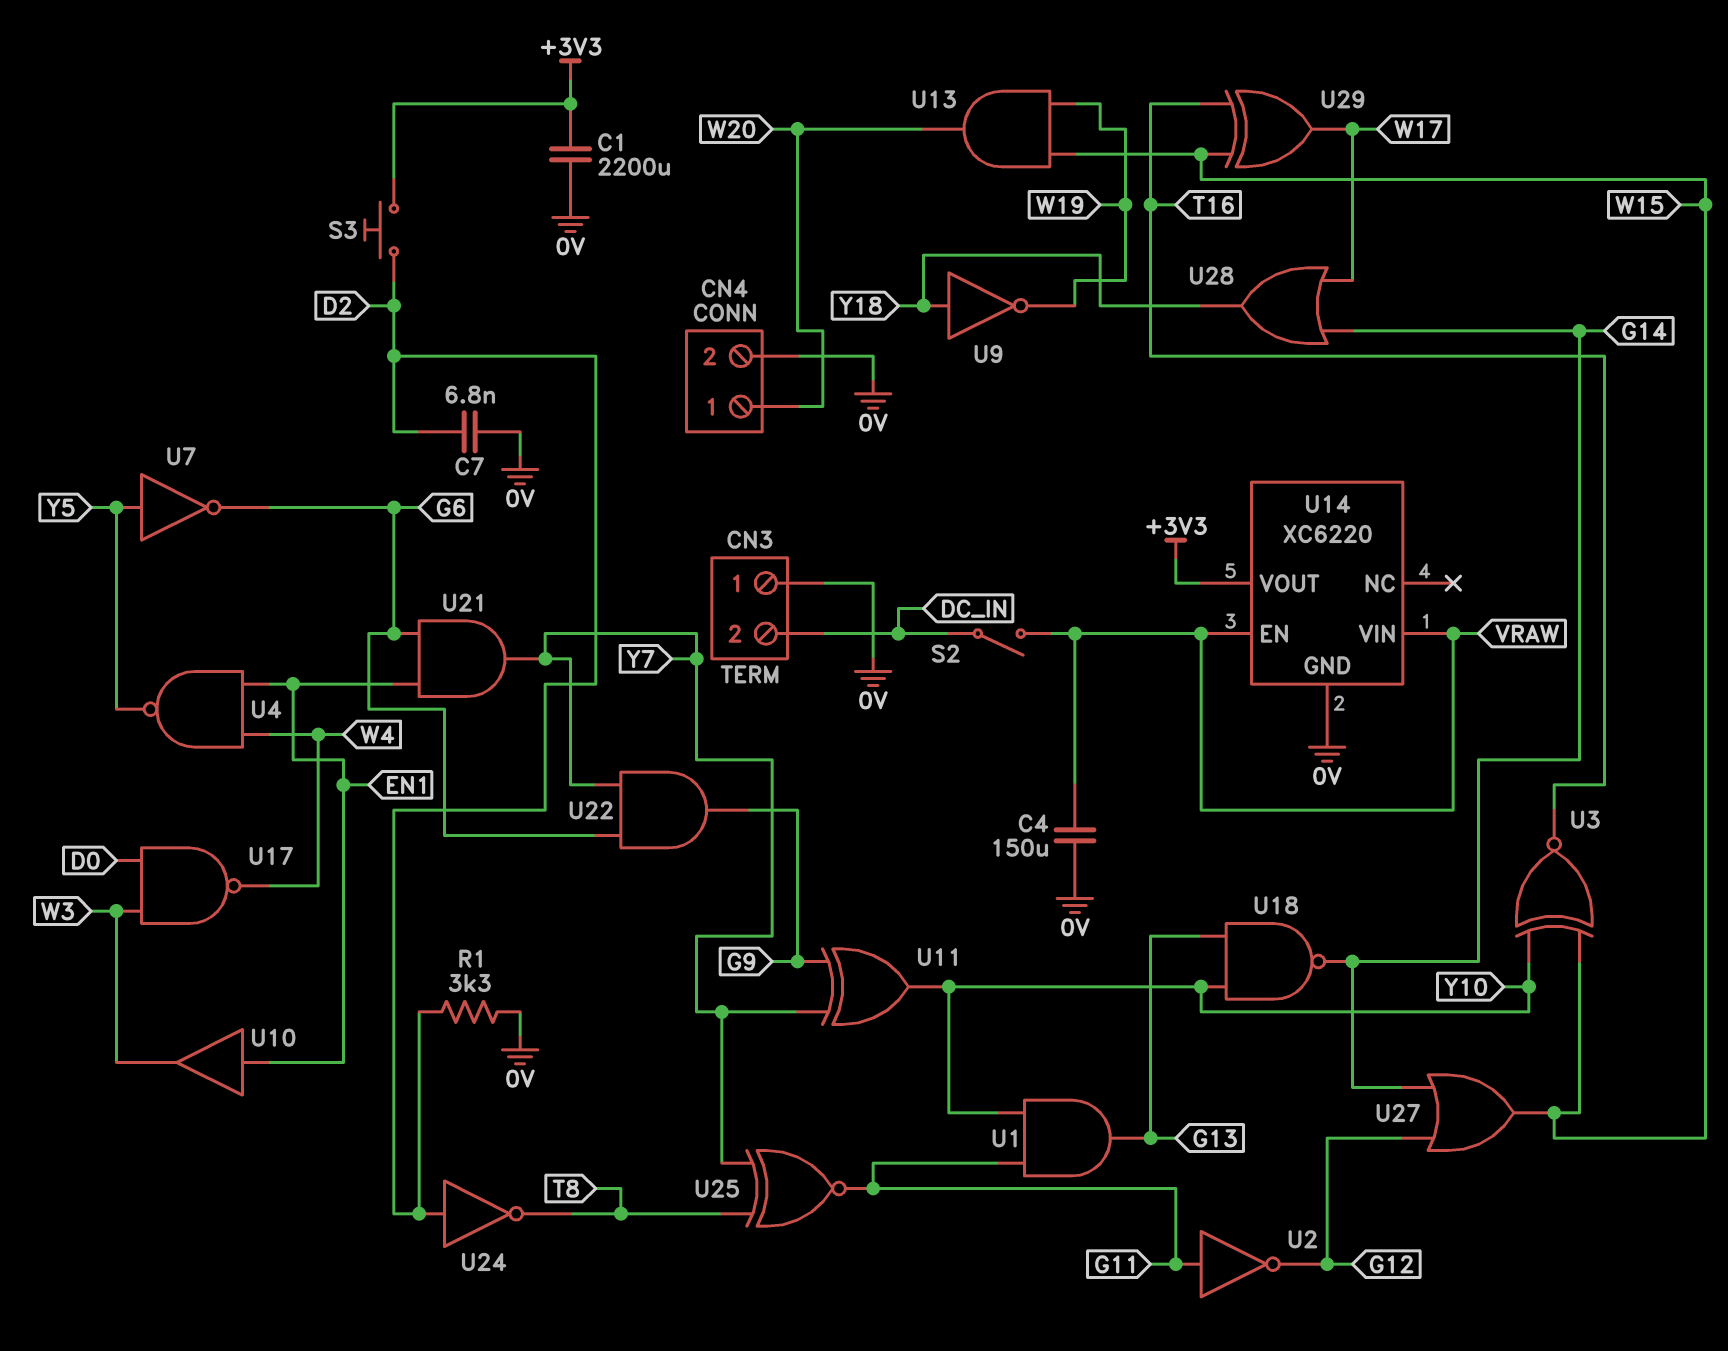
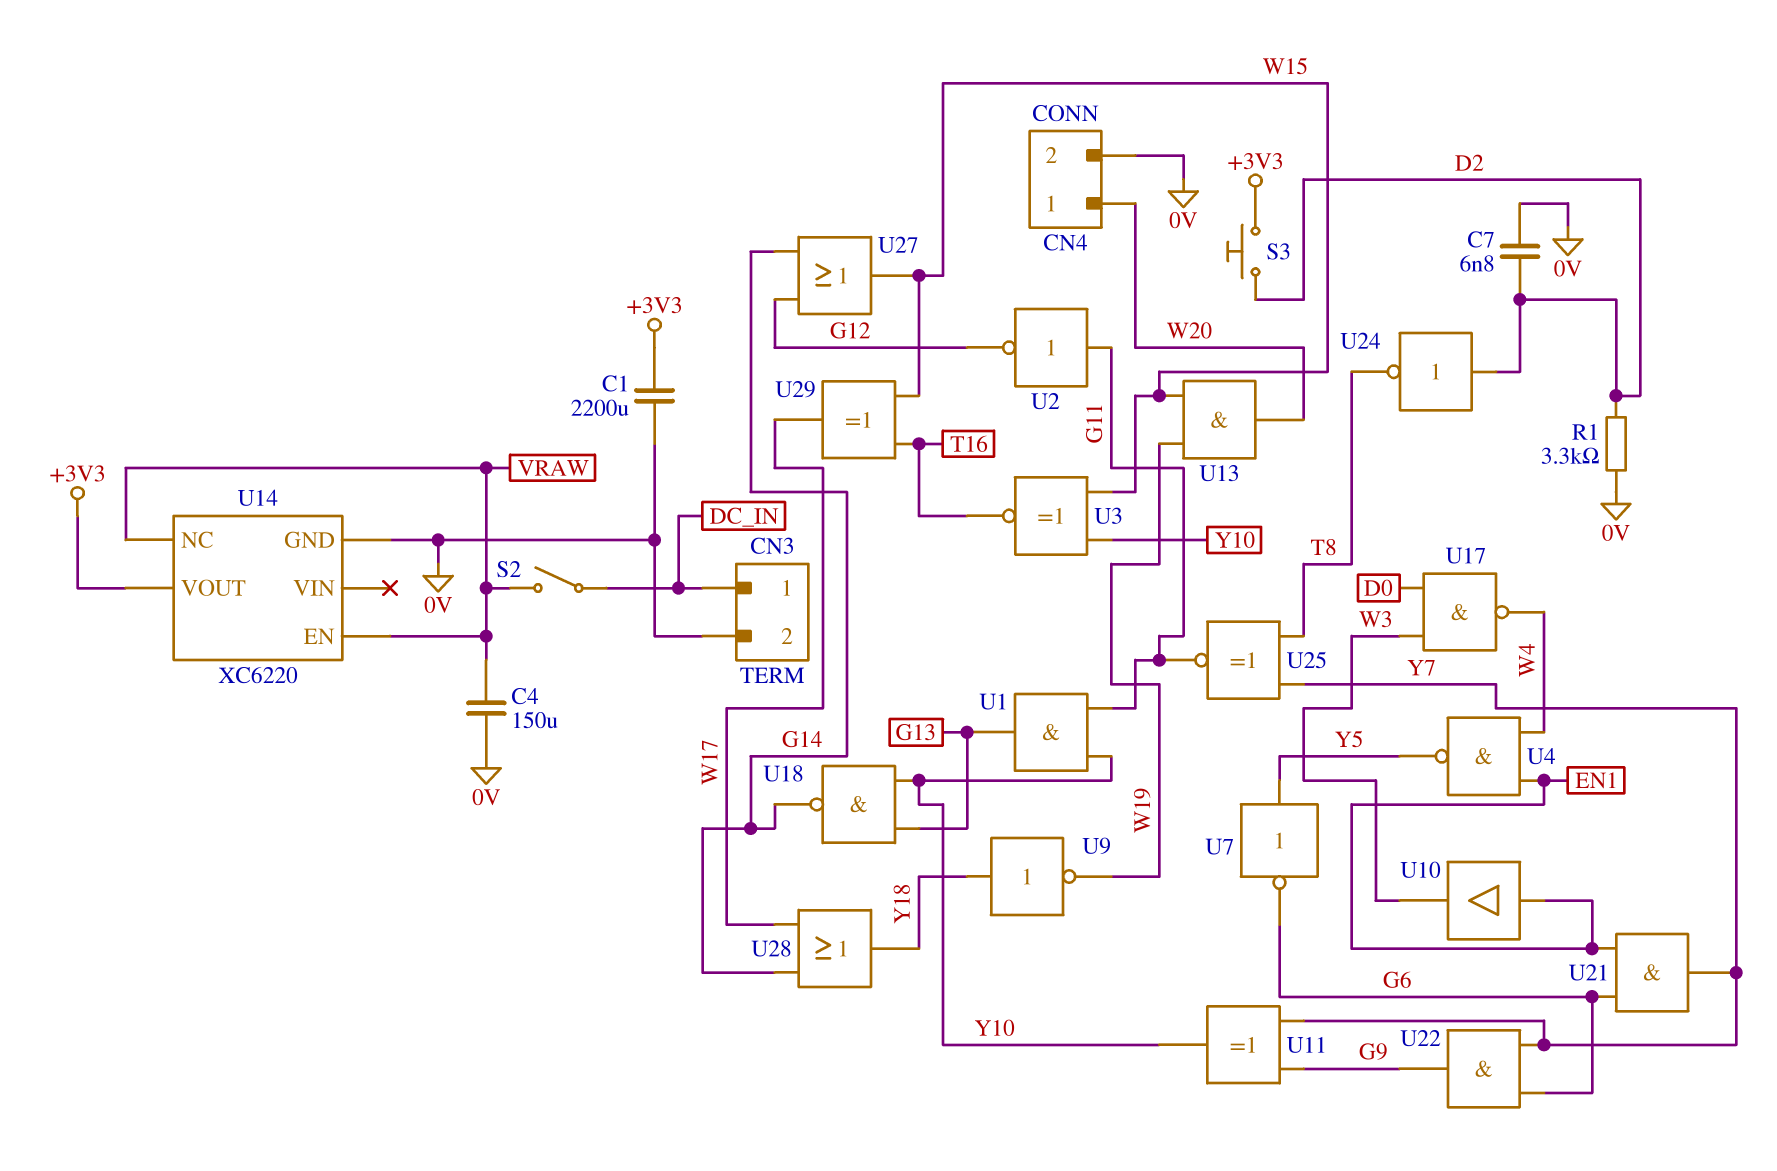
CN3 pin 1: 0V -> DC_IN
CN3 pin 2: DC_IN -> 0V
U14 pin NC: none -> VRAW
U14 pin VIN: VRAW -> none

